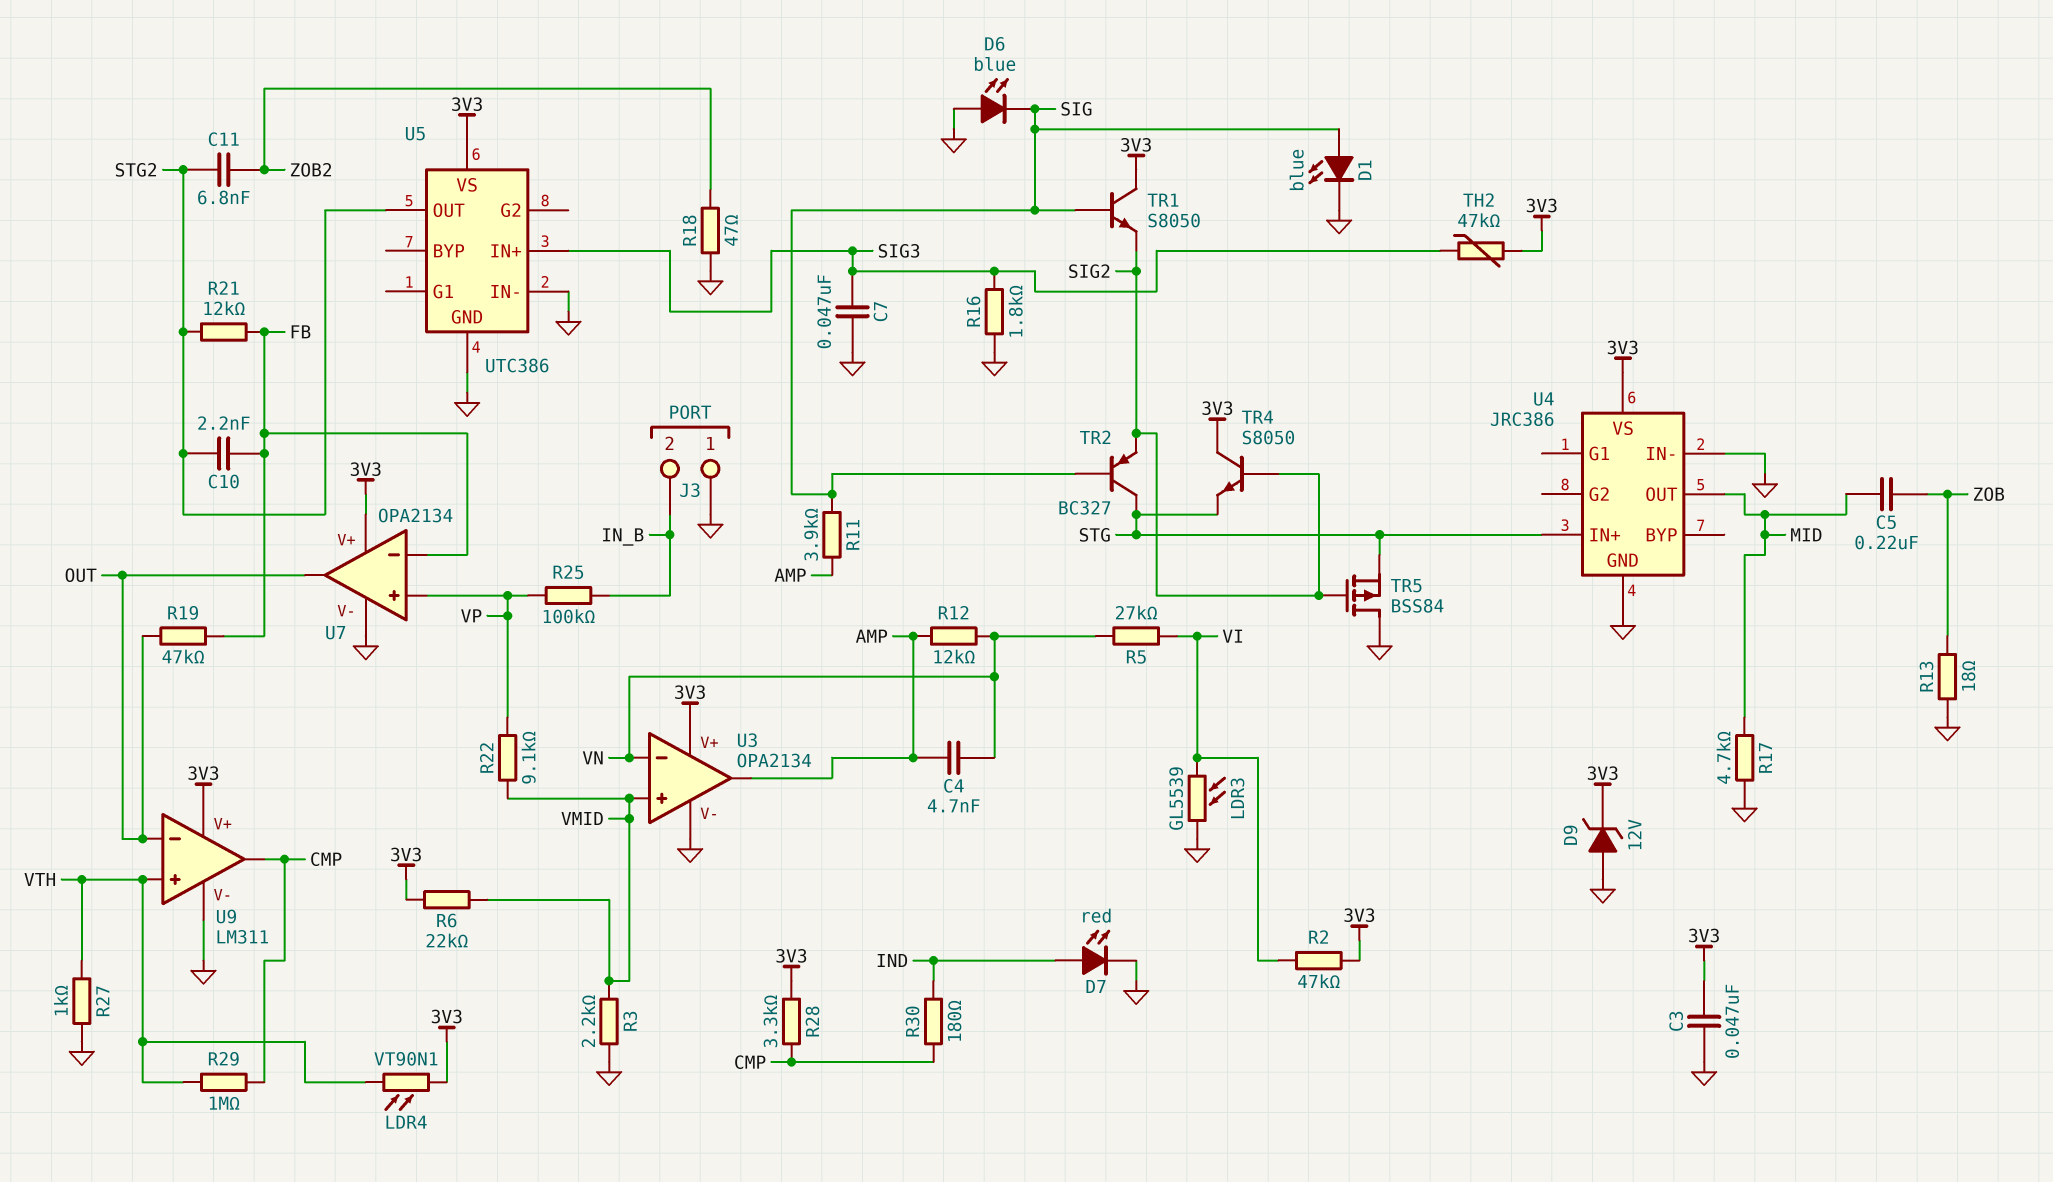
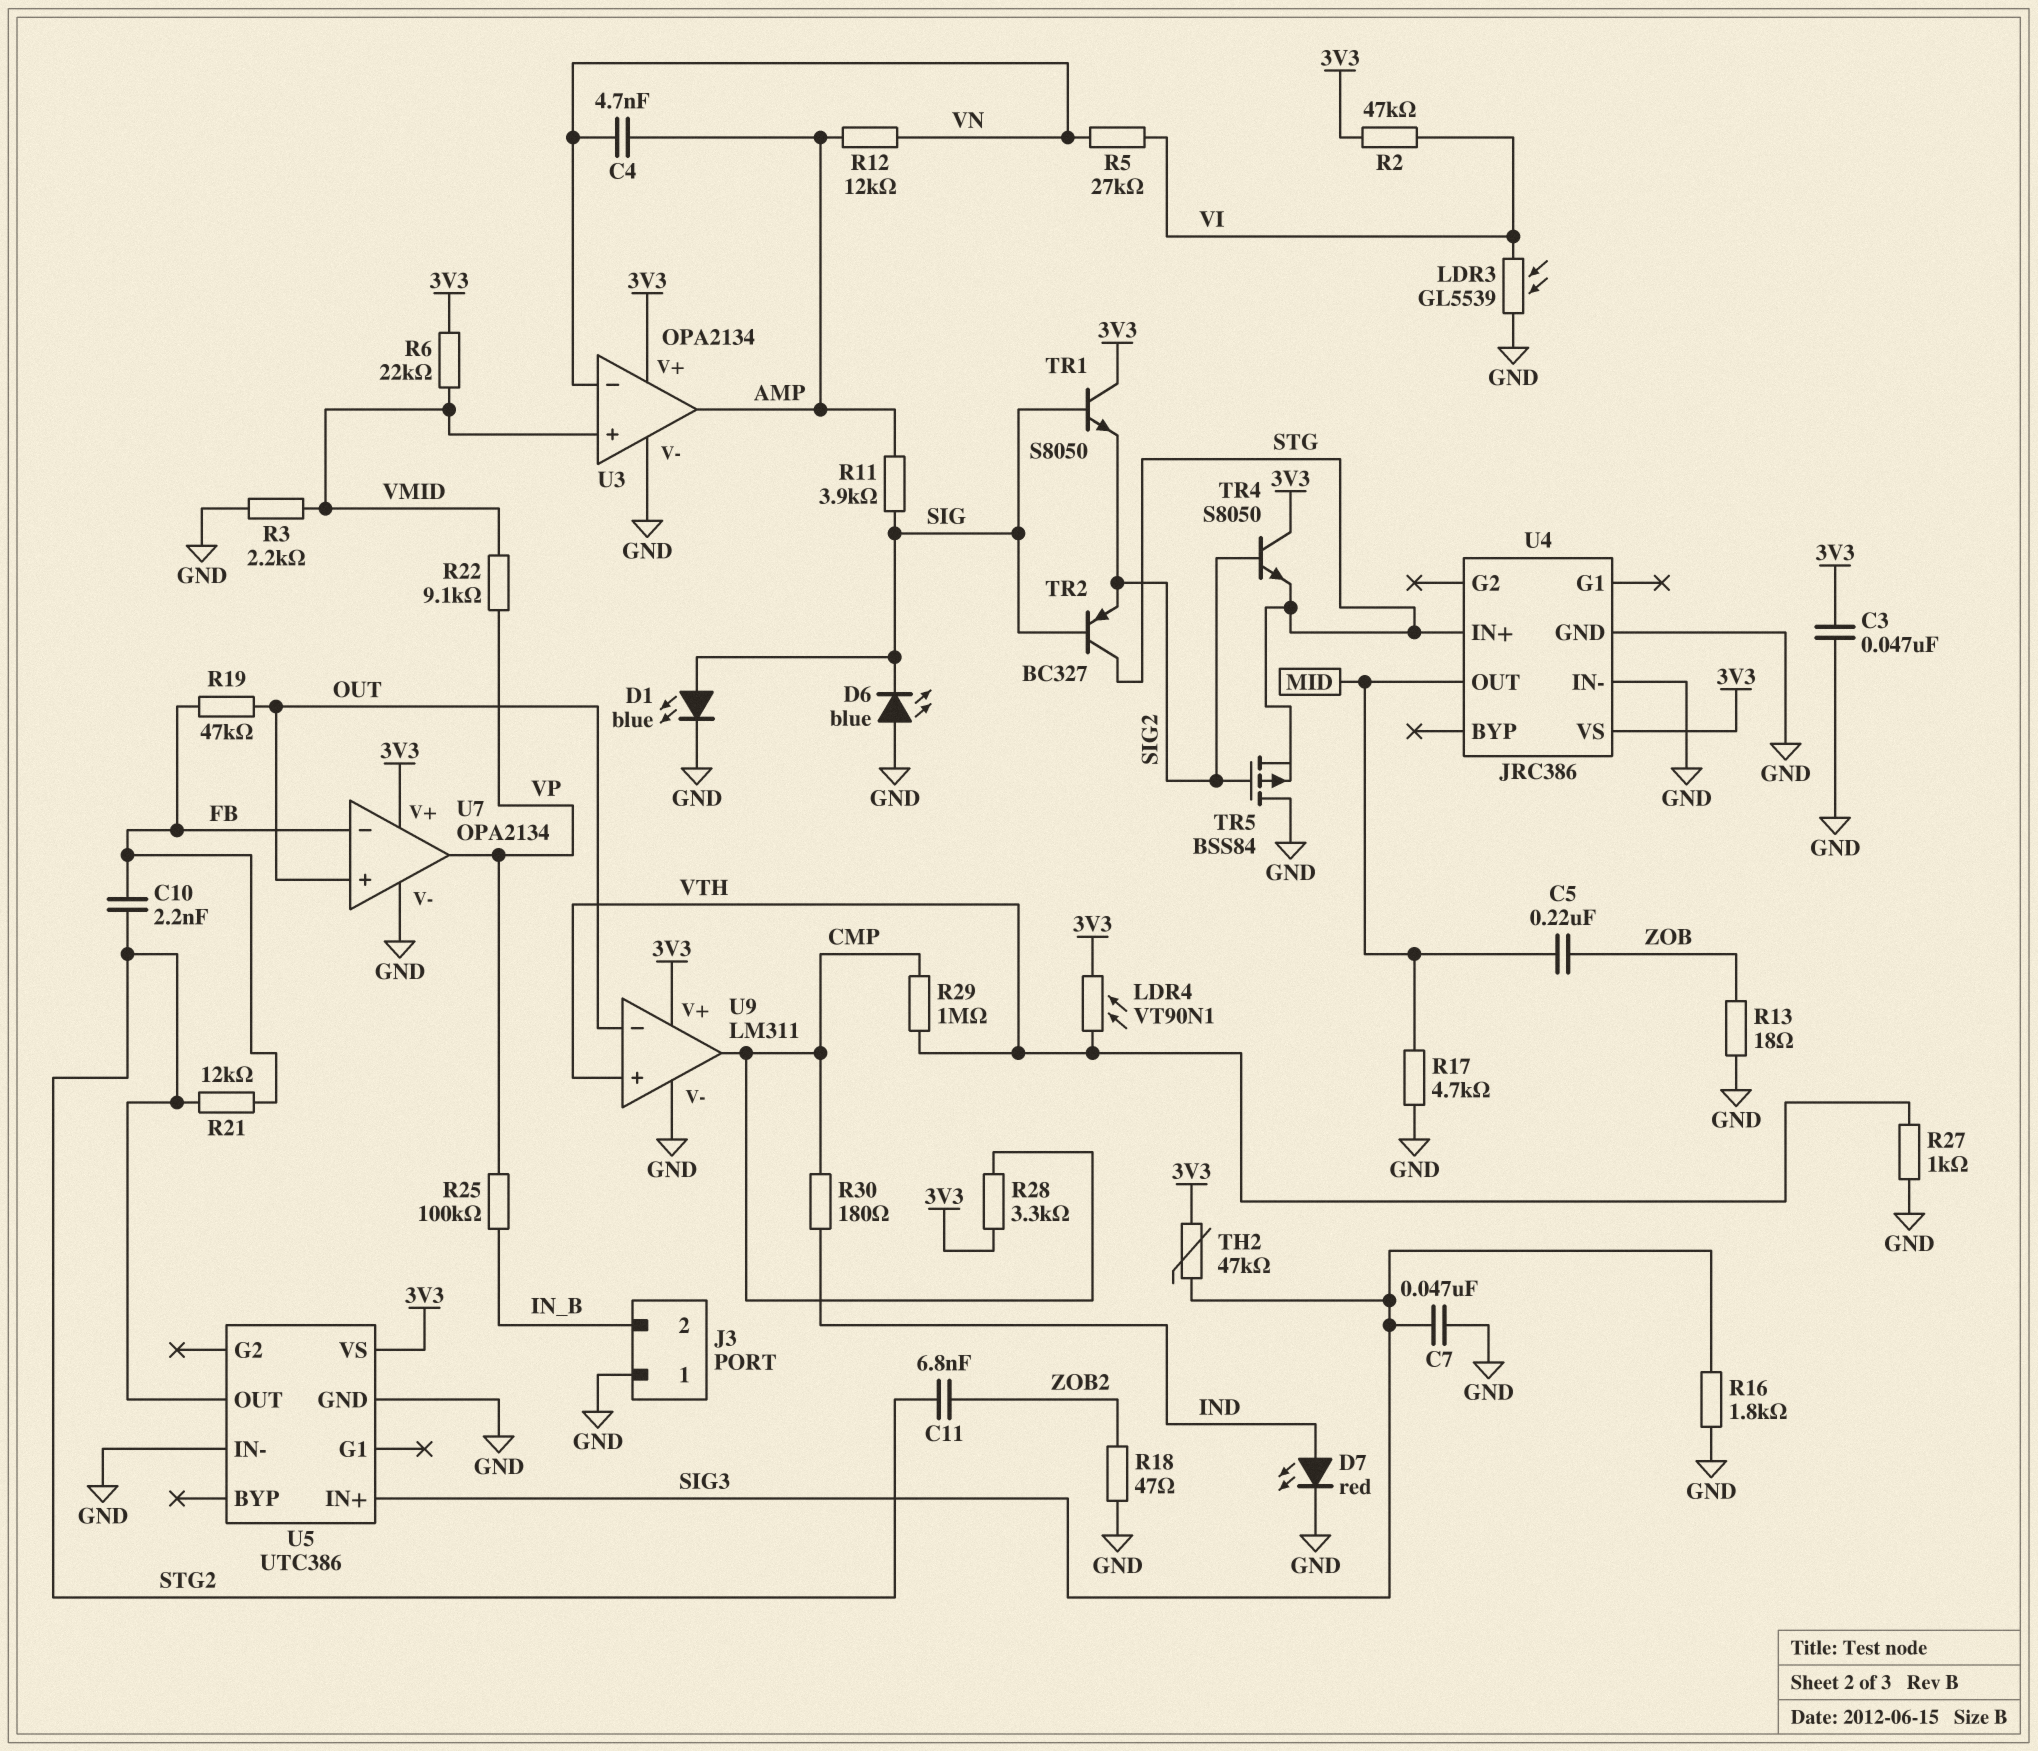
D9: zener 12V (A GND, K 3V3) -> none
U7 pin in+: VP -> OUT
U7 pin out: OUT -> VP

